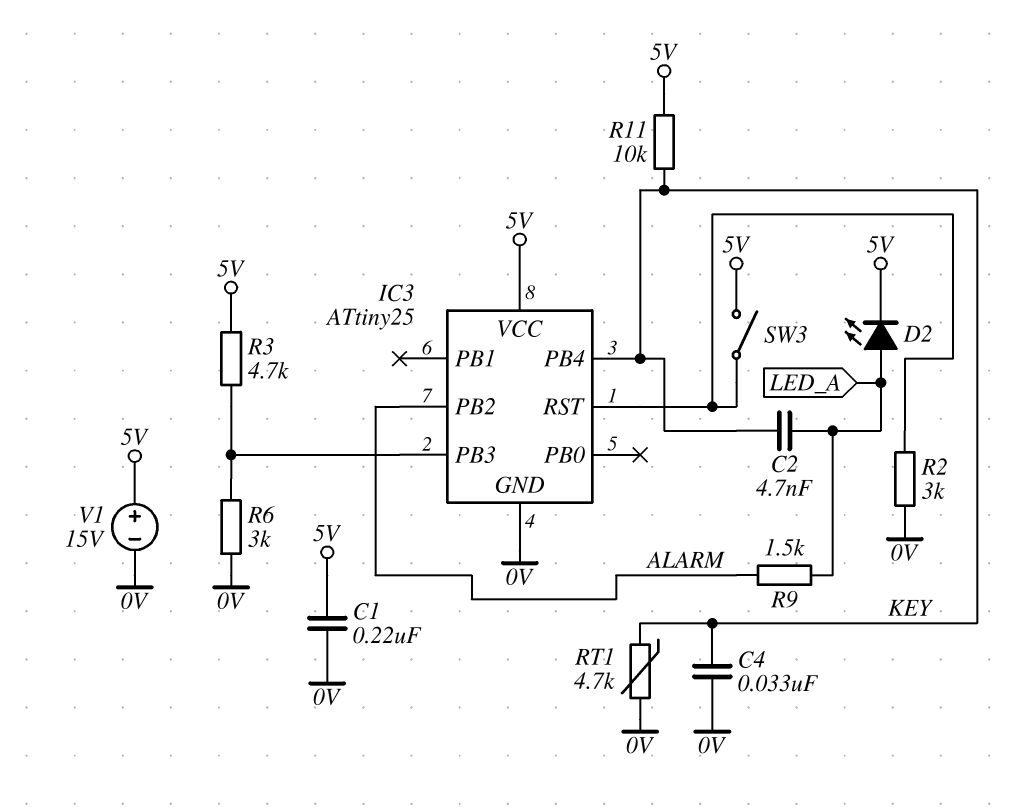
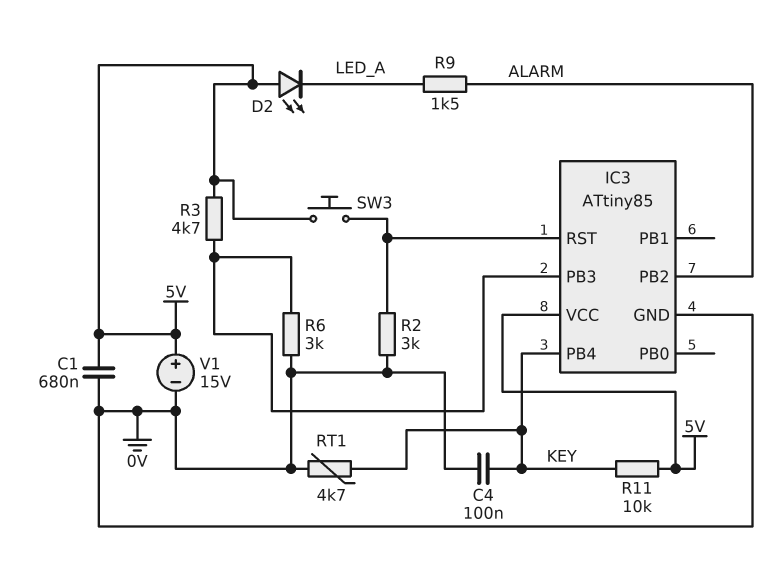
C1: 220nF (0V, 5V) -> 680nF (0V, 5V)
C2: 4.7nF (KEY, LED_A) -> none
C4: 33nF (0V, KEY) -> 100nF (0V, KEY)
D2: LED (A LED_A, K 5V) -> LED (A 5V, K LED_A)
IC3: ATtiny25 -> ATtiny85
SW3: switch (5V, IC3/RST) -> button (5V, IC3/RST)

